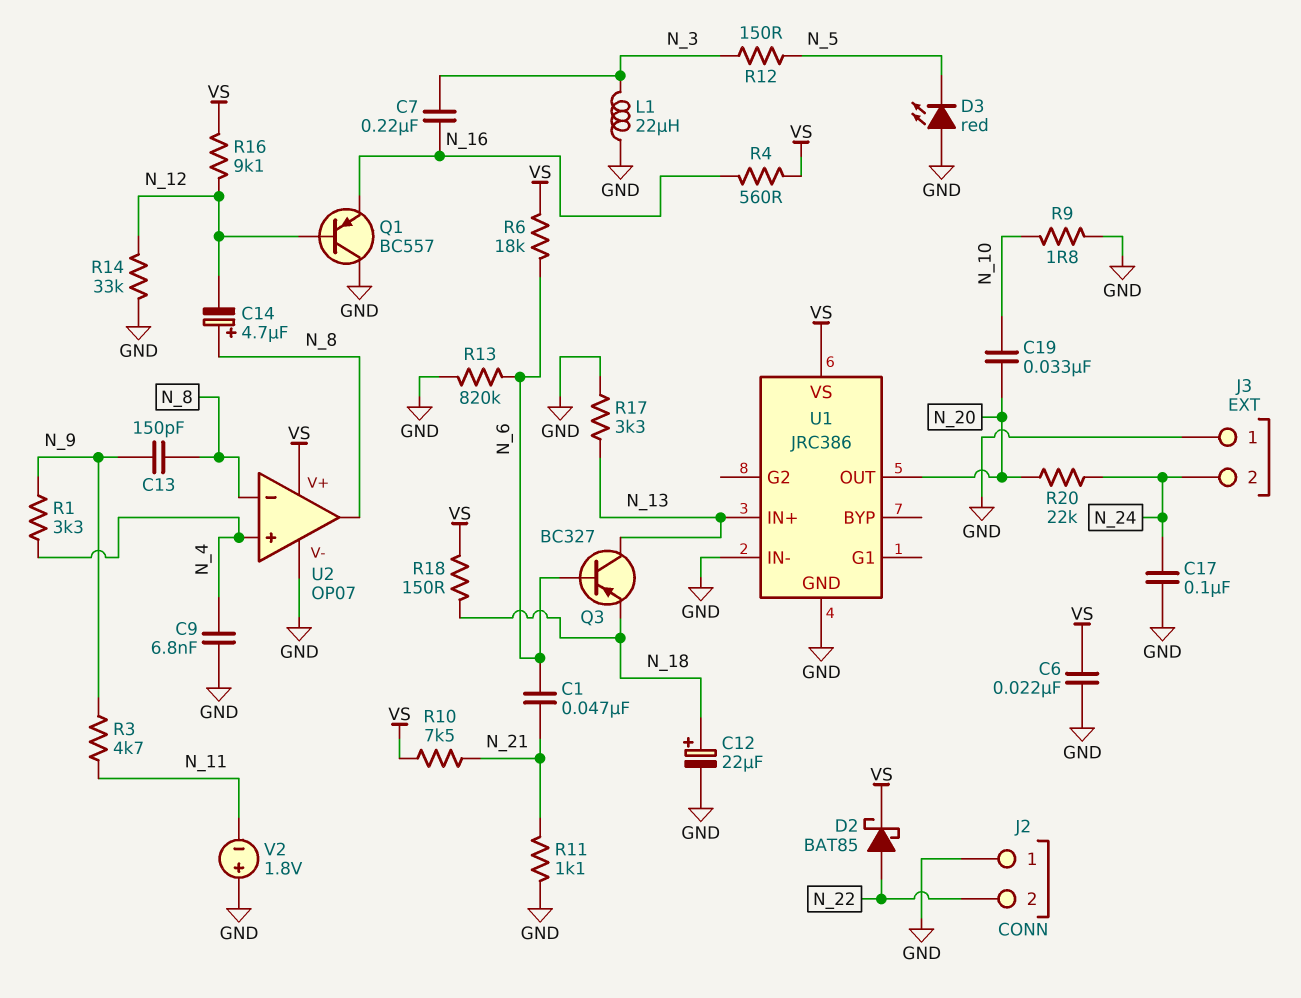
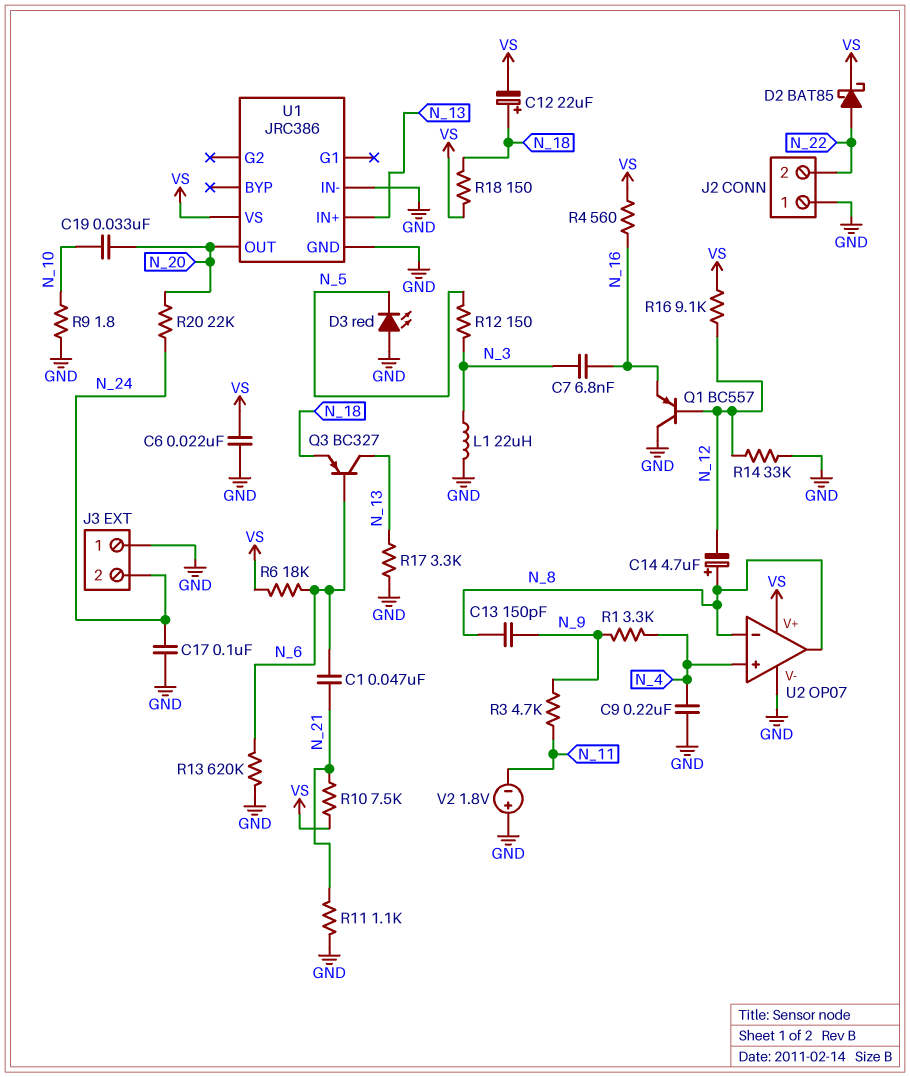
C7: 220nF (N_3, N_16) -> 6.8nF (N_3, N_16)
C9: 6.8nF (GND, N_4) -> 220nF (GND, N_4)
C12: 22uF (plus N_18, minus GND) -> 22uF (plus N_18, minus VS)
R13: 820k (GND, N_6) -> 620k (GND, N_6)

